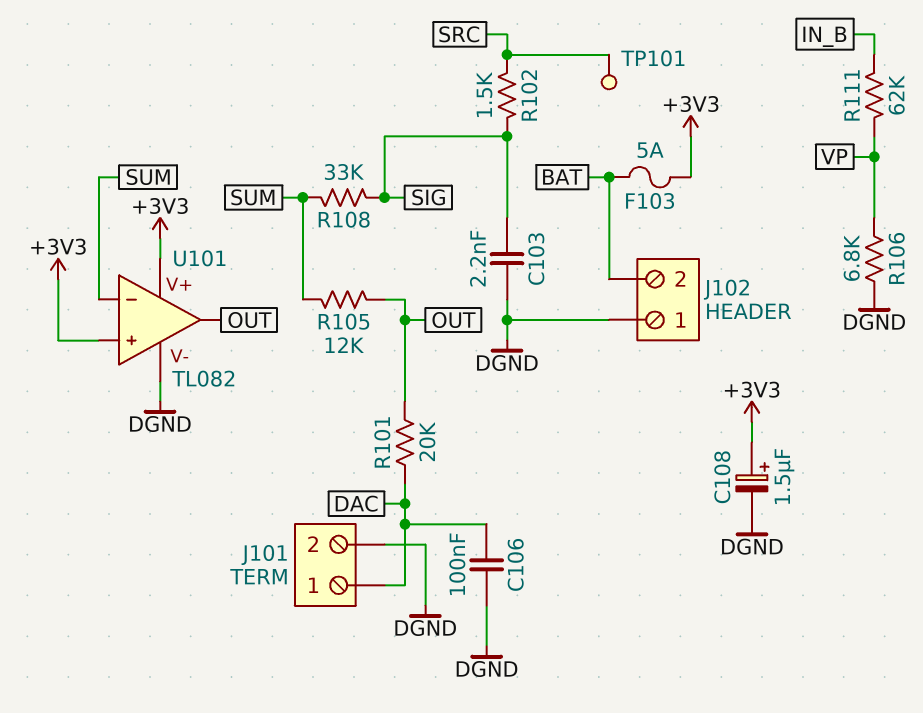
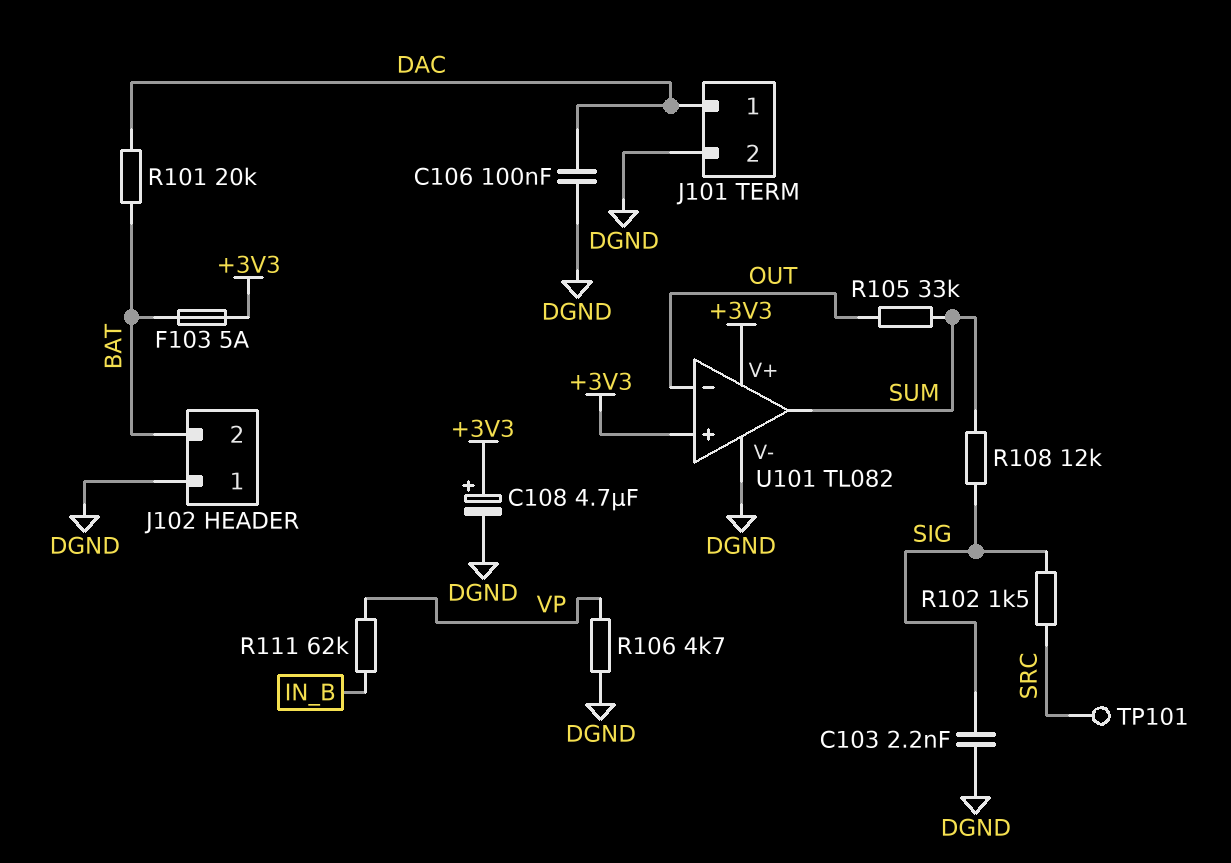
C108: 1.5uF (plus +3V3, minus DGND) -> 4.7uF (plus +3V3, minus DGND)
R101: 20k (DAC, OUT) -> 20k (BAT, DAC)
R105: 12k (OUT, SUM) -> 33k (OUT, SUM)
R106: 6.8k (DGND, VP) -> 4.7k (DGND, VP)
R108: 33k (SIG, SUM) -> 12k (SIG, SUM)
U101 pin in-: SUM -> OUT
U101 pin out: OUT -> SUM

